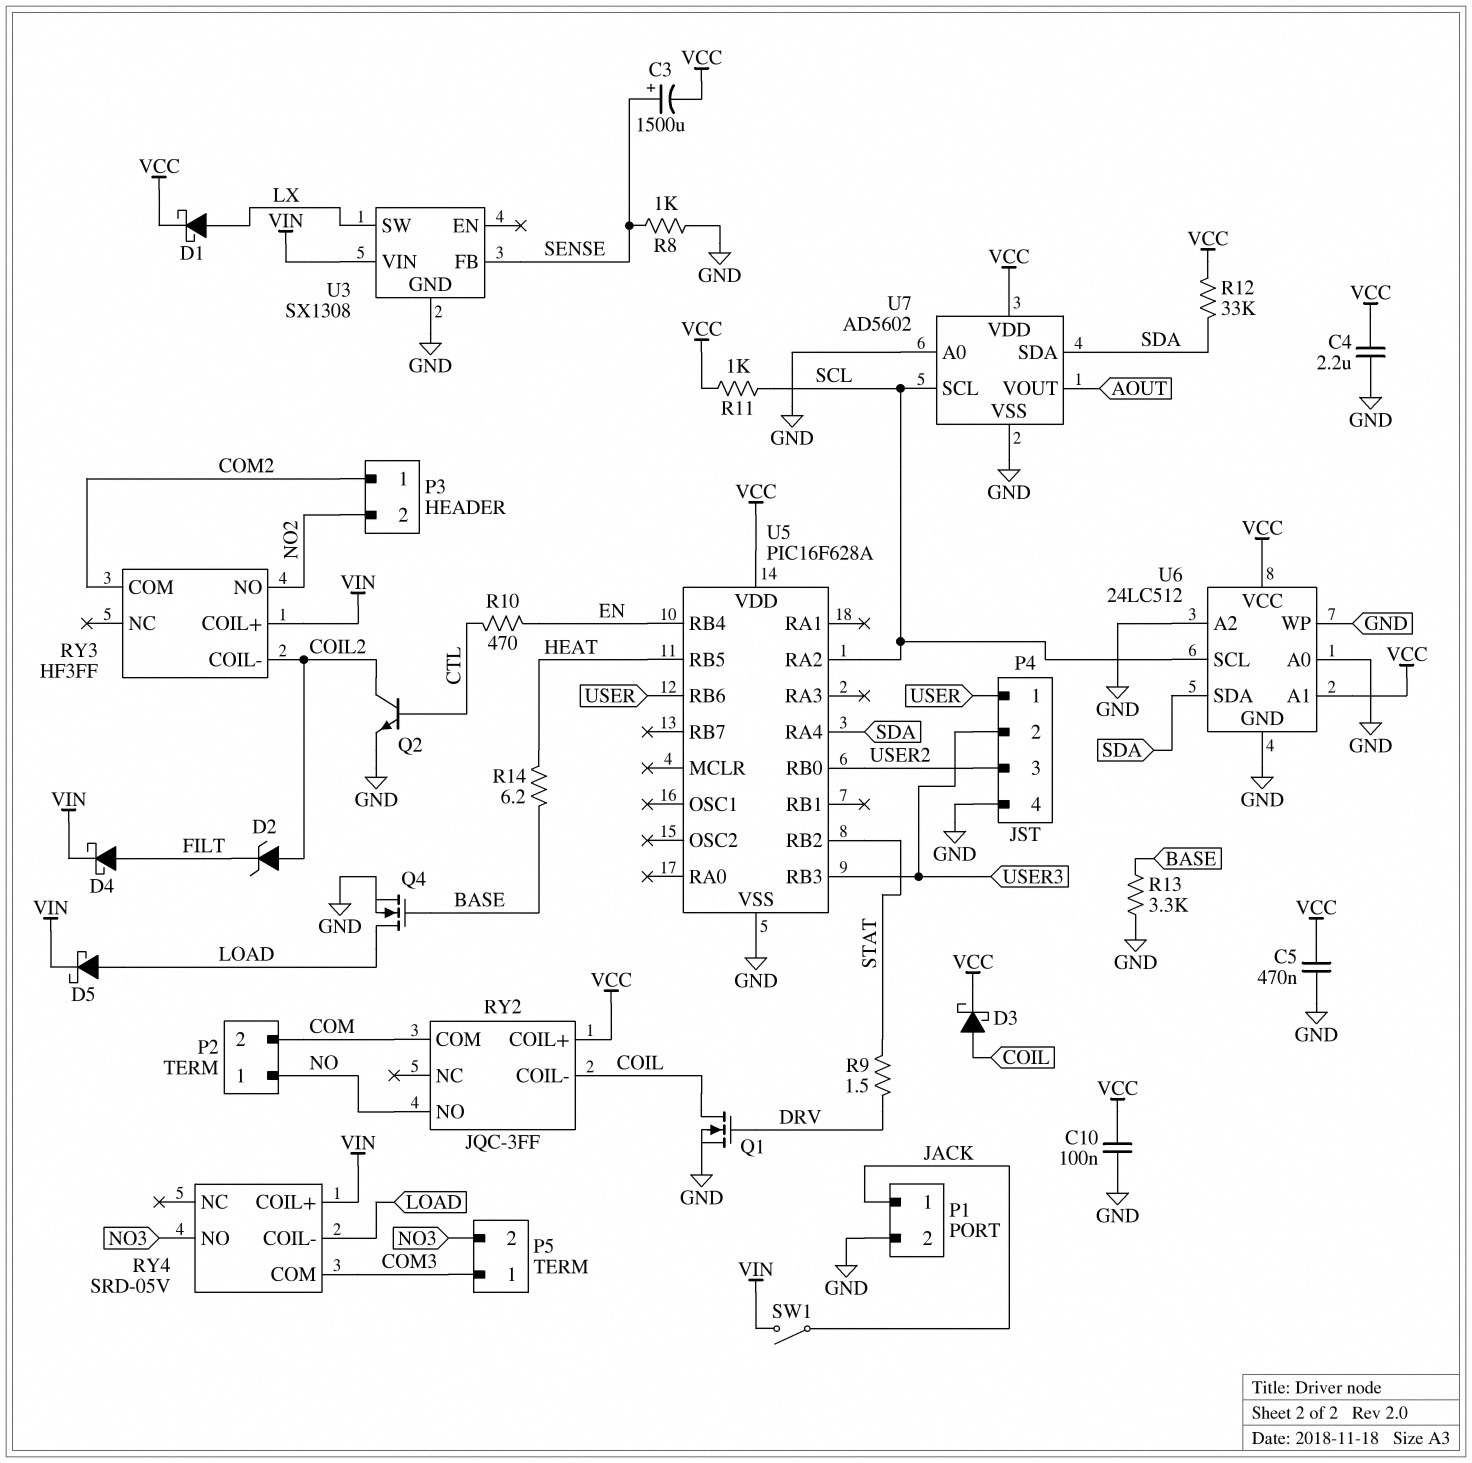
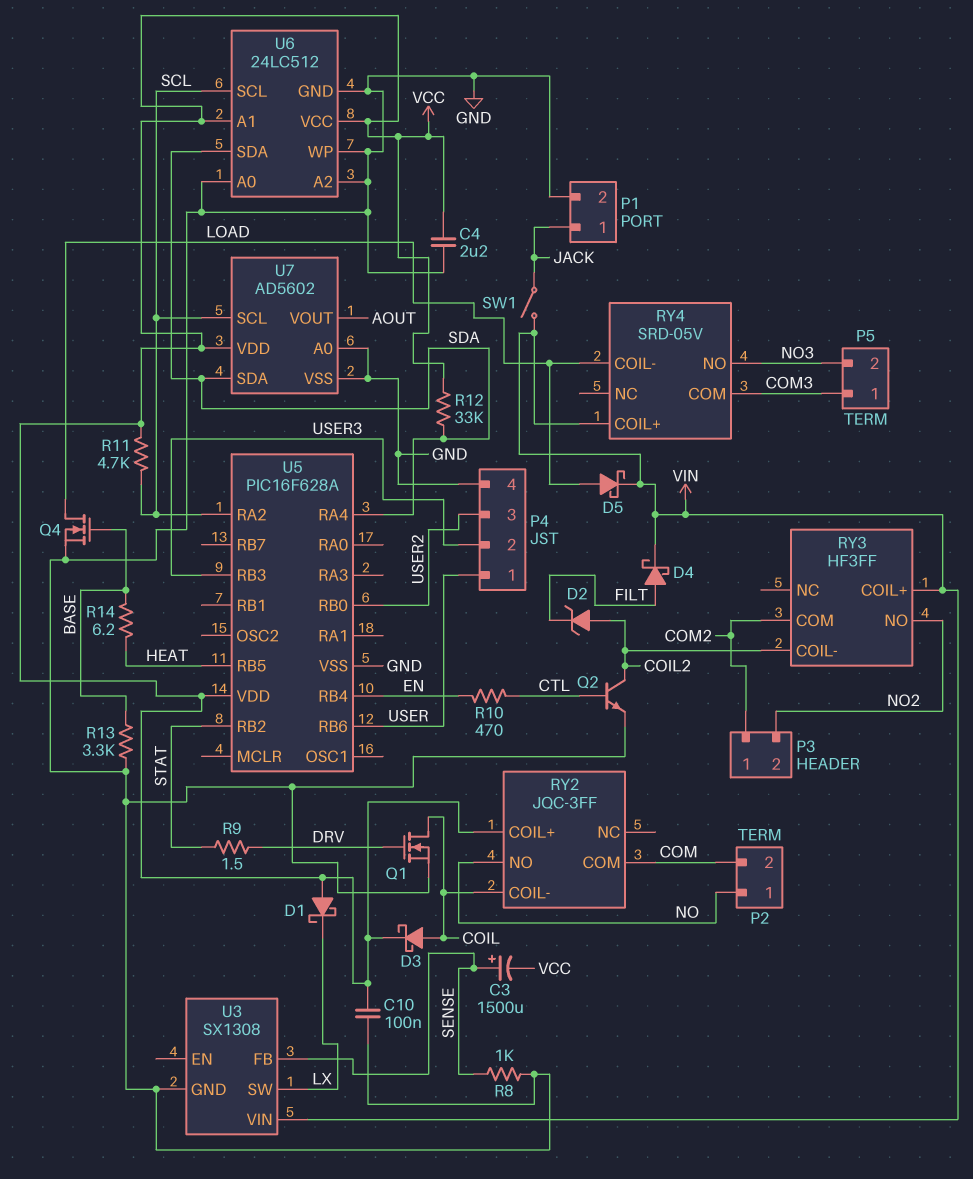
C5: 470nF (GND, VCC) -> none
D1: schottky (A LX, K VCC) -> schottky (A VCC, K LX)
R11: 1k (SCL, VCC) -> 4.7k (SCL, VCC)

